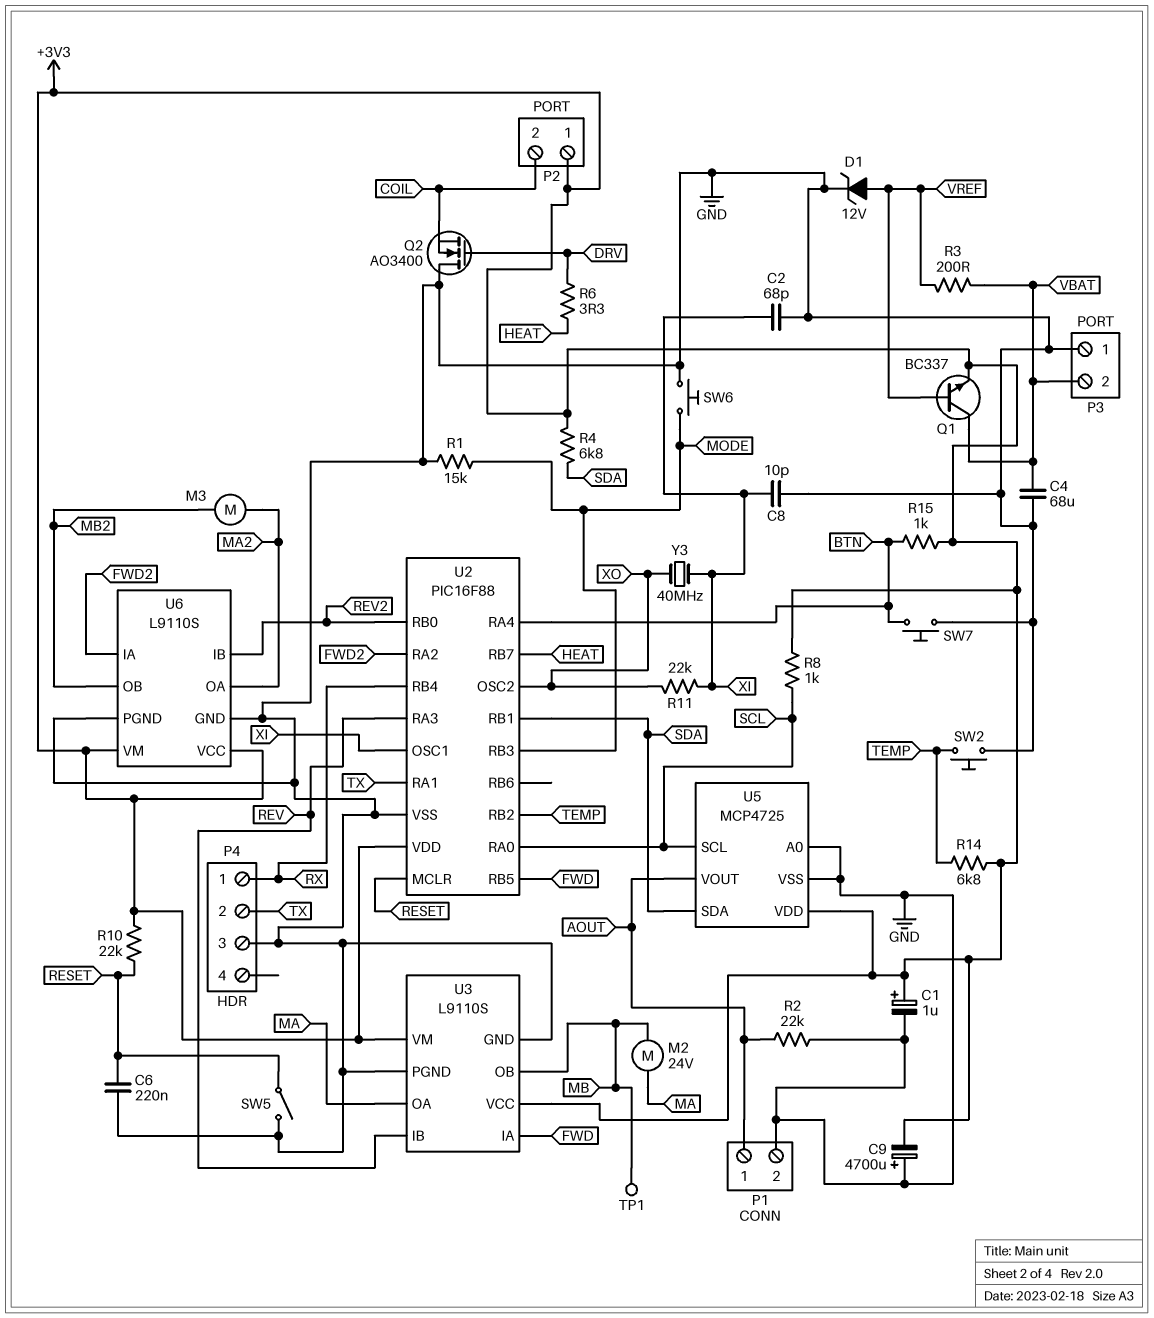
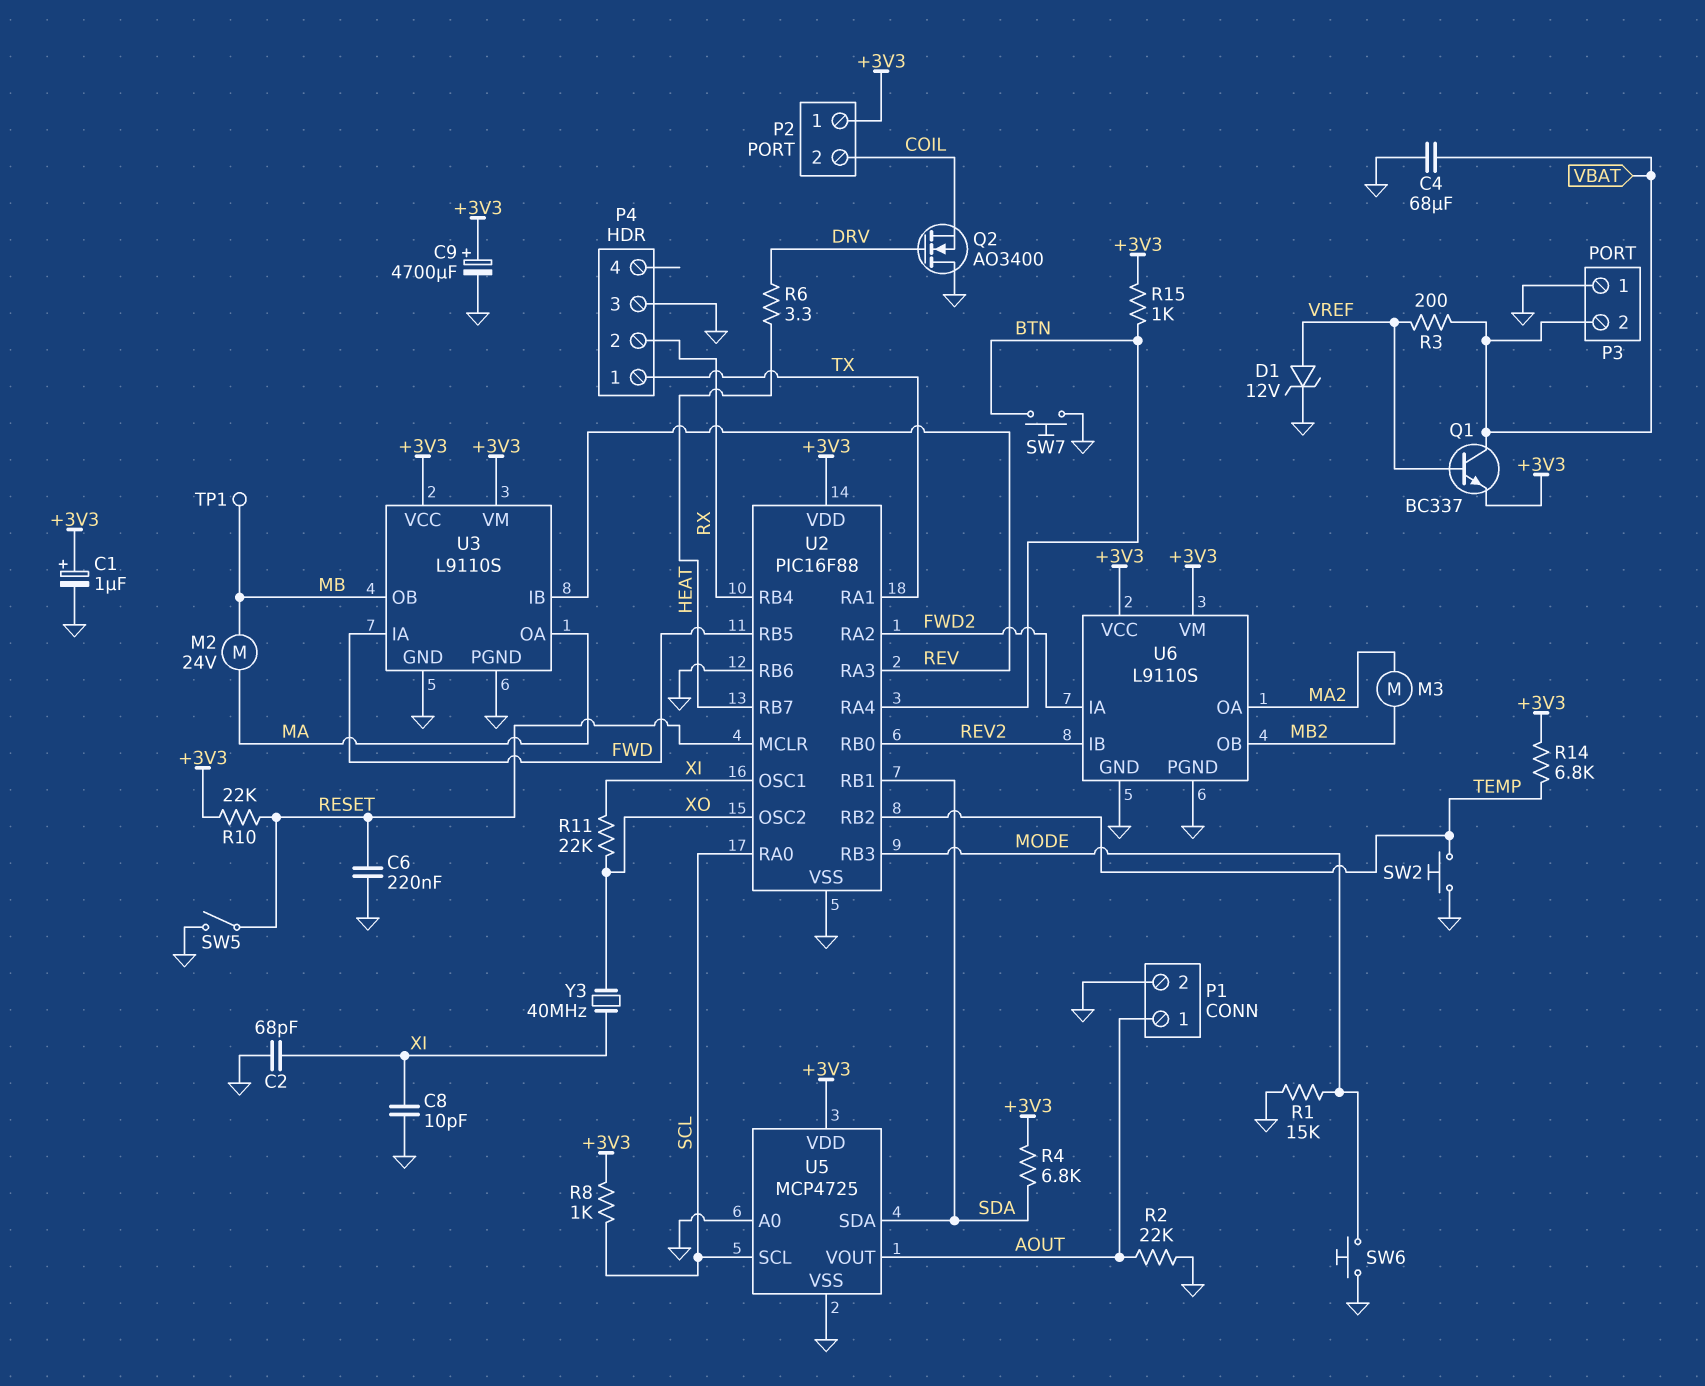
C9: 4700uF (plus GND, minus +3V3) -> 4700uF (plus +3V3, minus GND)
P4 pin 1: RX -> TX
P4 pin 2: TX -> RX
U2 pin RB6: none -> GND

